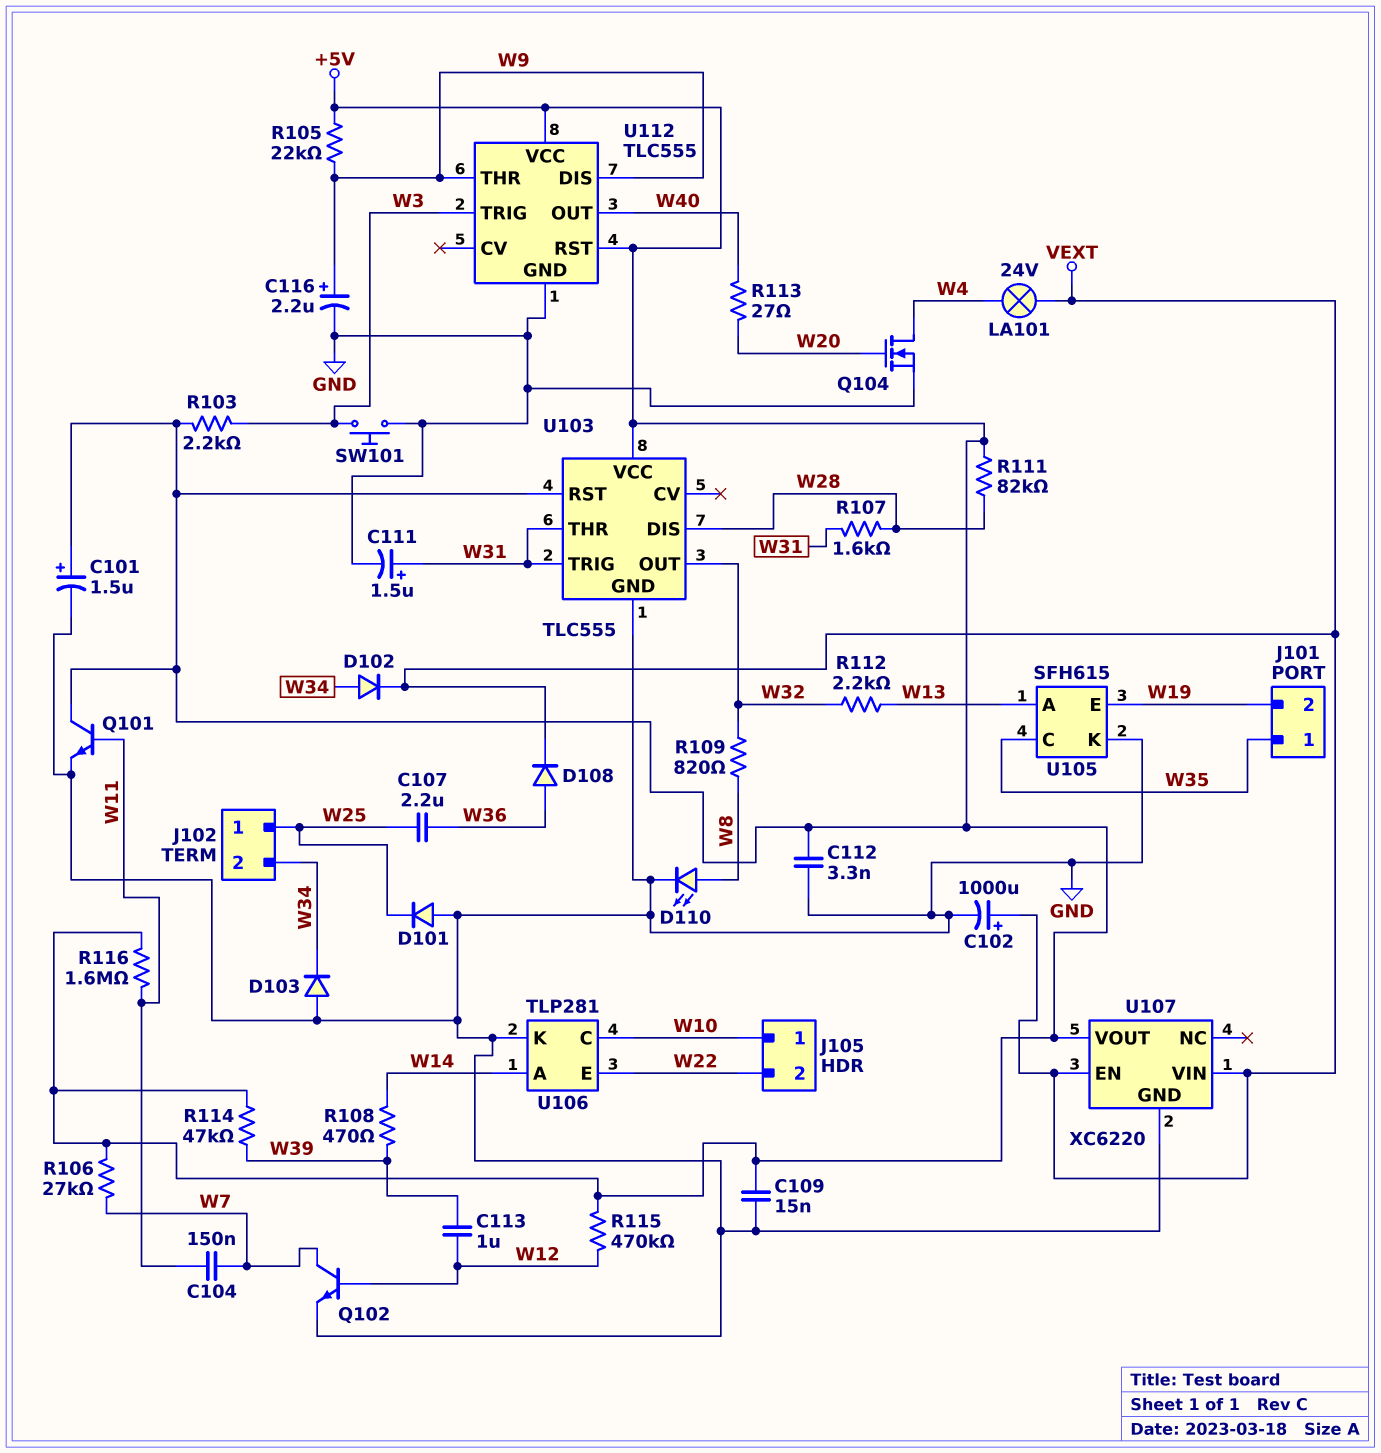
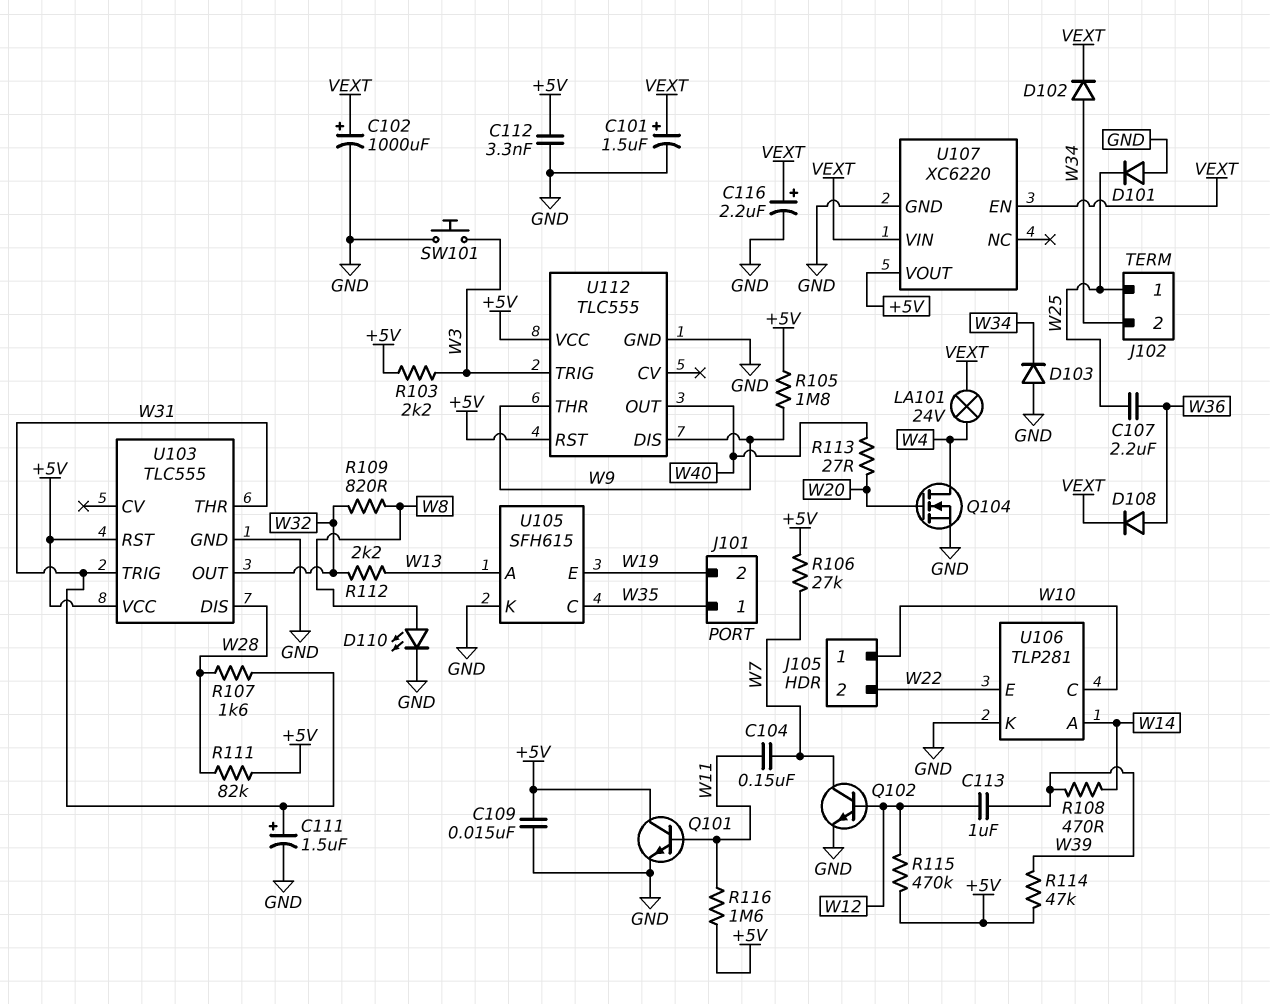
C101: 1.5uF (plus +5V, minus GND) -> 1.5uF (plus VEXT, minus GND)
C116: 2.2uF (plus W9, minus GND) -> 2.2uF (plus VEXT, minus GND)
R105: 22k (+5V, W9) -> 1.8M (+5V, W9)

